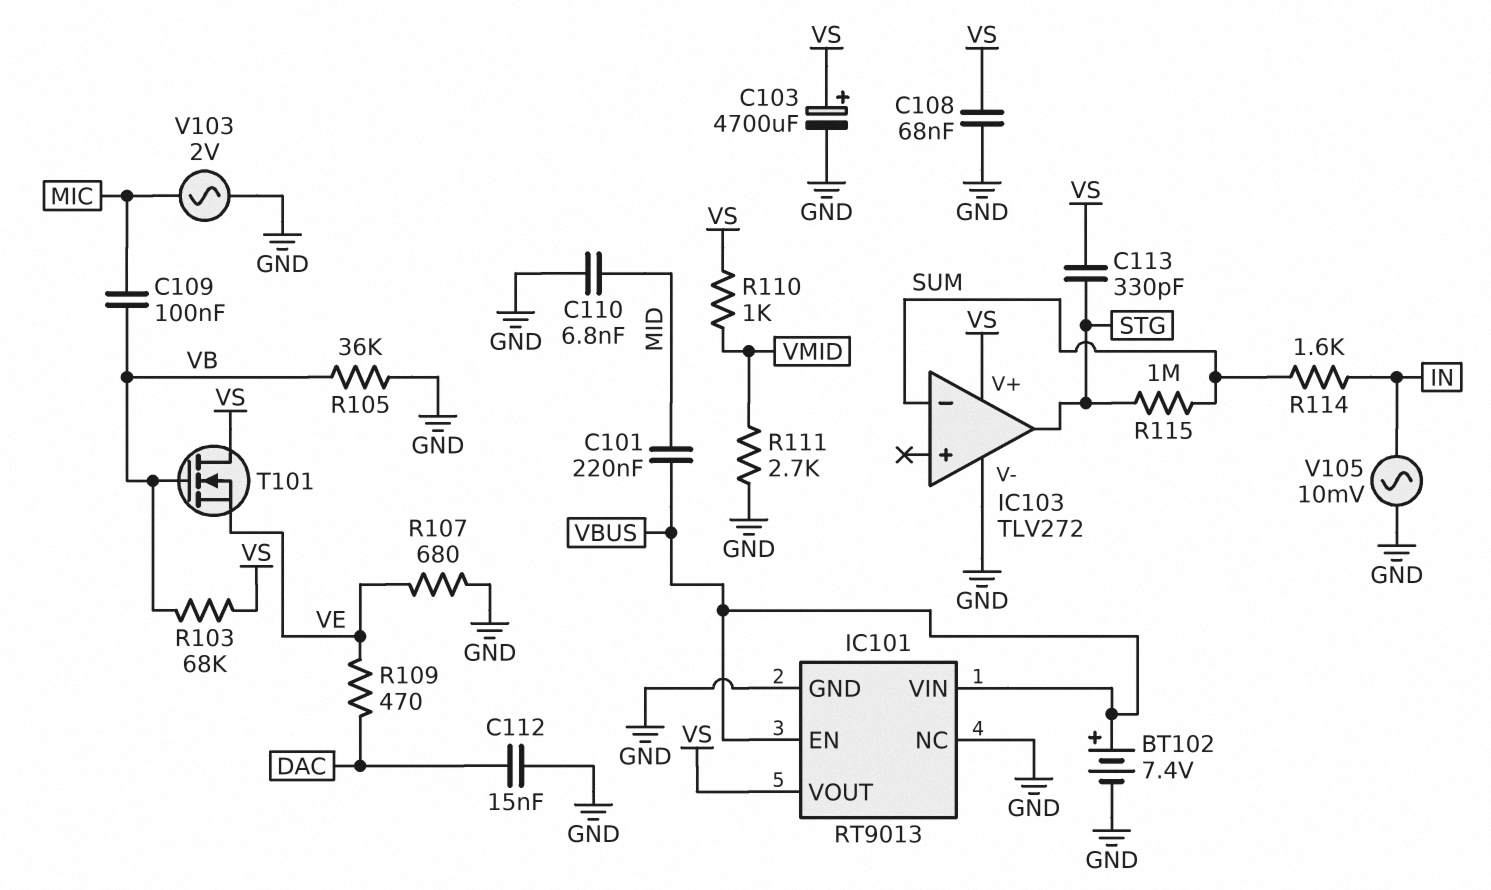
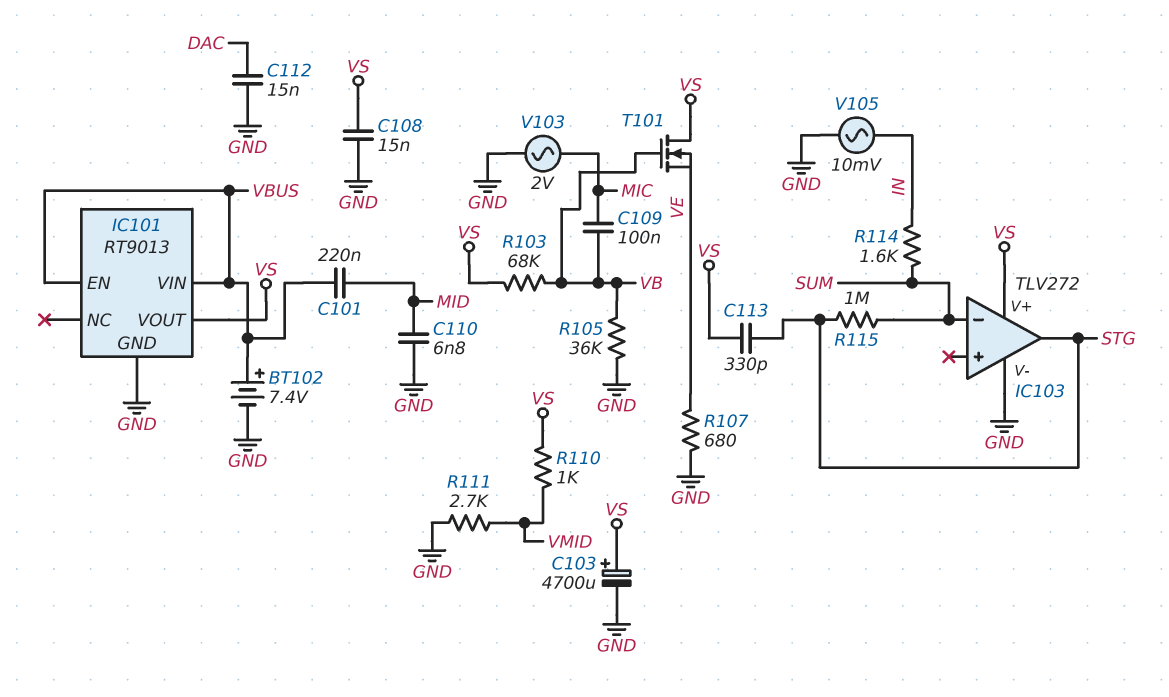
C108: 68nF (GND, VS) -> 15nF (GND, VS)
IC101 pin NC: GND -> none
R109: 470 (DAC, VE) -> none

